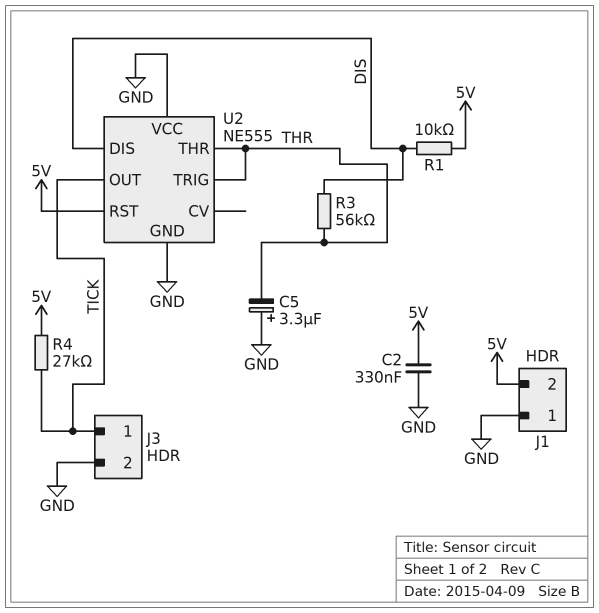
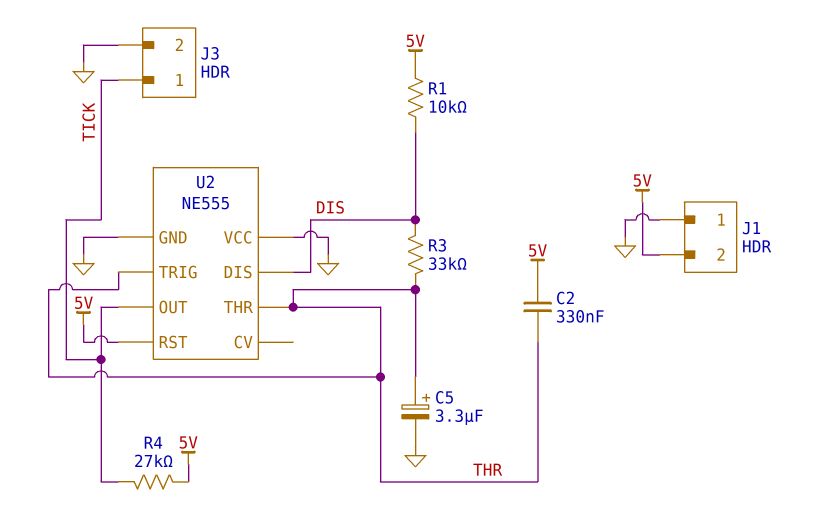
C2: 330nF (5V, GND) -> 330nF (5V, THR)
C5: 3.3uF (plus GND, minus THR) -> 3.3uF (plus THR, minus GND)
R3: 56k (DIS, THR) -> 33k (DIS, THR)

